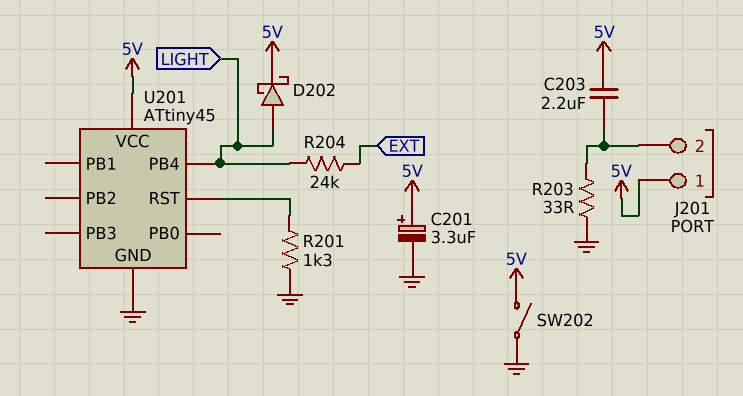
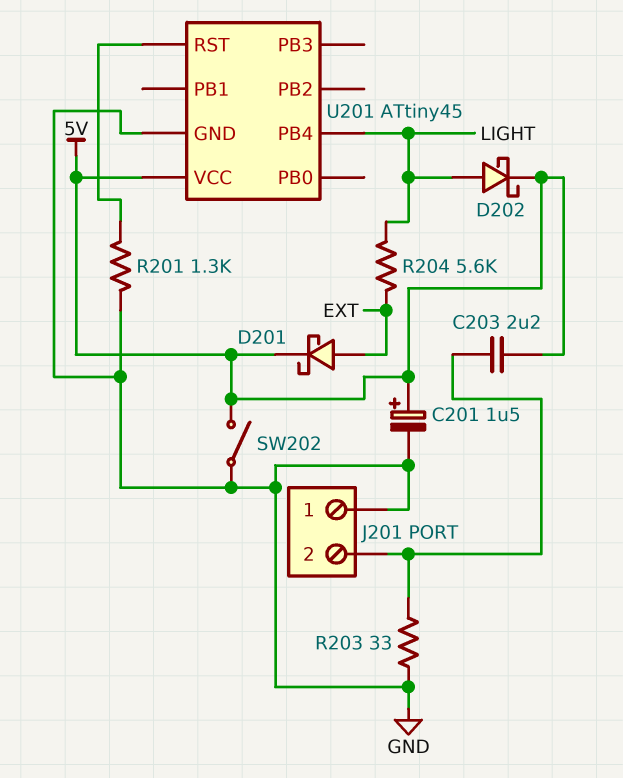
C201: 3.3uF (plus 5V, minus GND) -> 1.5uF (plus 5V, minus GND)
D201: none -> schottky (A EXT, K 5V)
J201 pin 1: 5V -> GND
R204: 24k (EXT, LIGHT) -> 5.6k (EXT, LIGHT)

